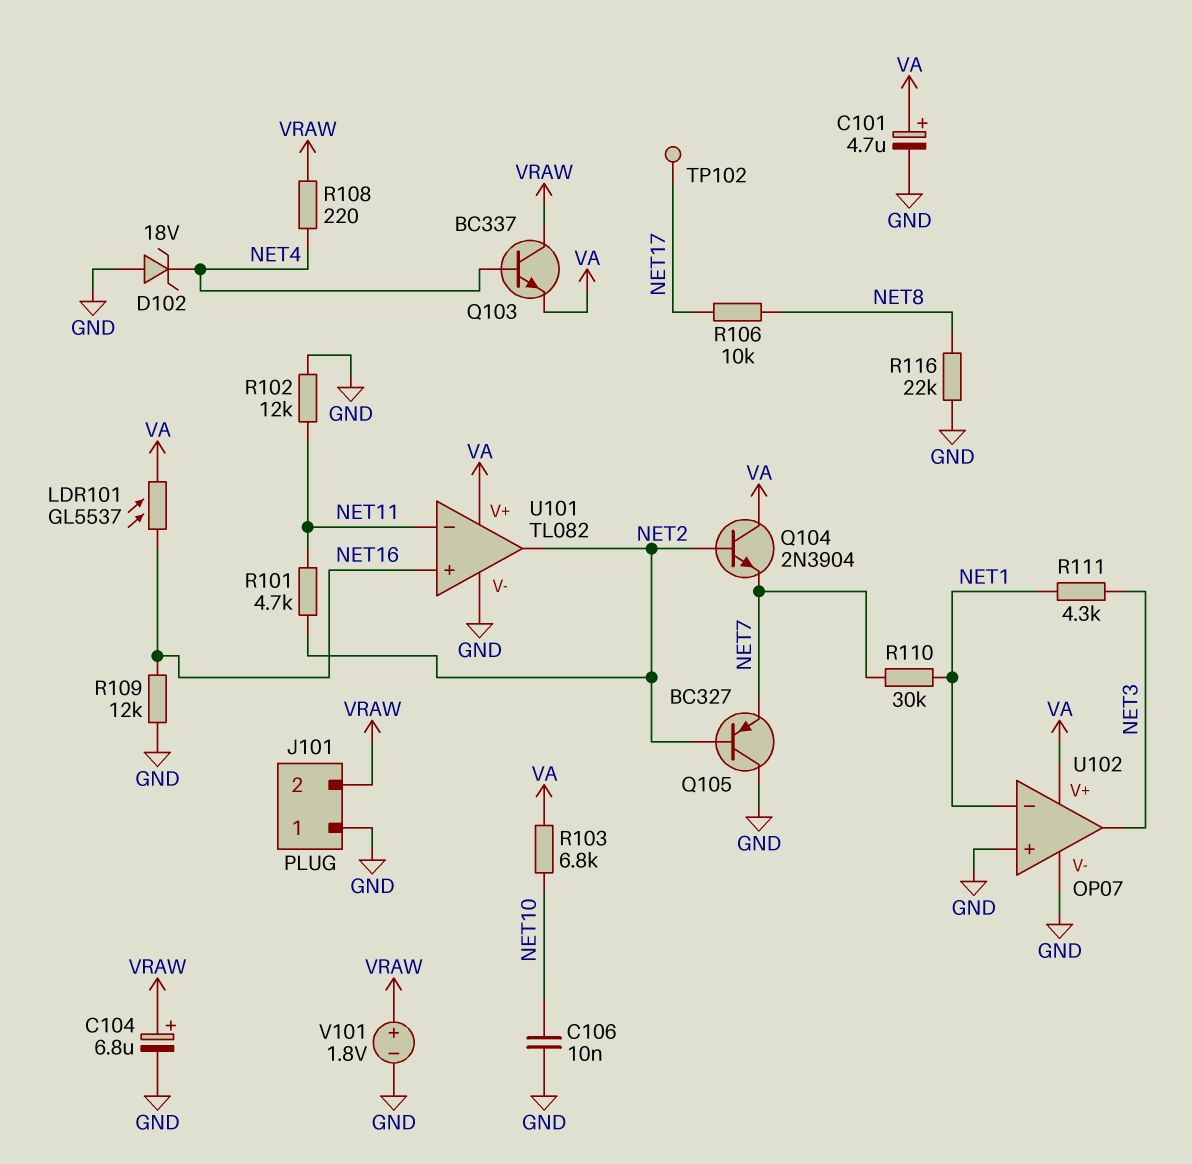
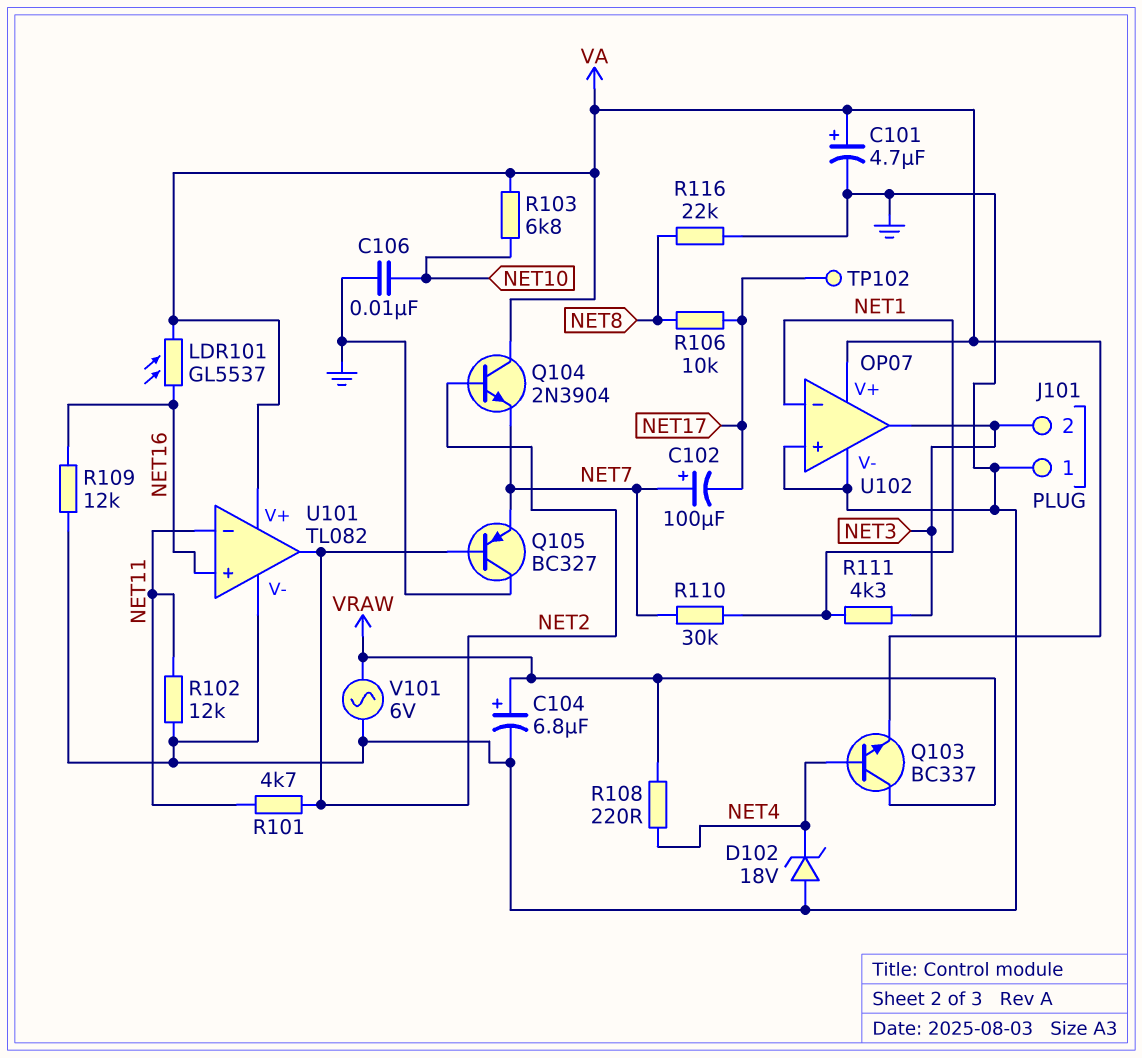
C102: none -> 100uF (plus NET7, minus NET17)
J101 pin 2: VRAW -> NET3
V101: 1.8V (plus VRAW, minus GND) -> AC 6V (GND, VRAW)

